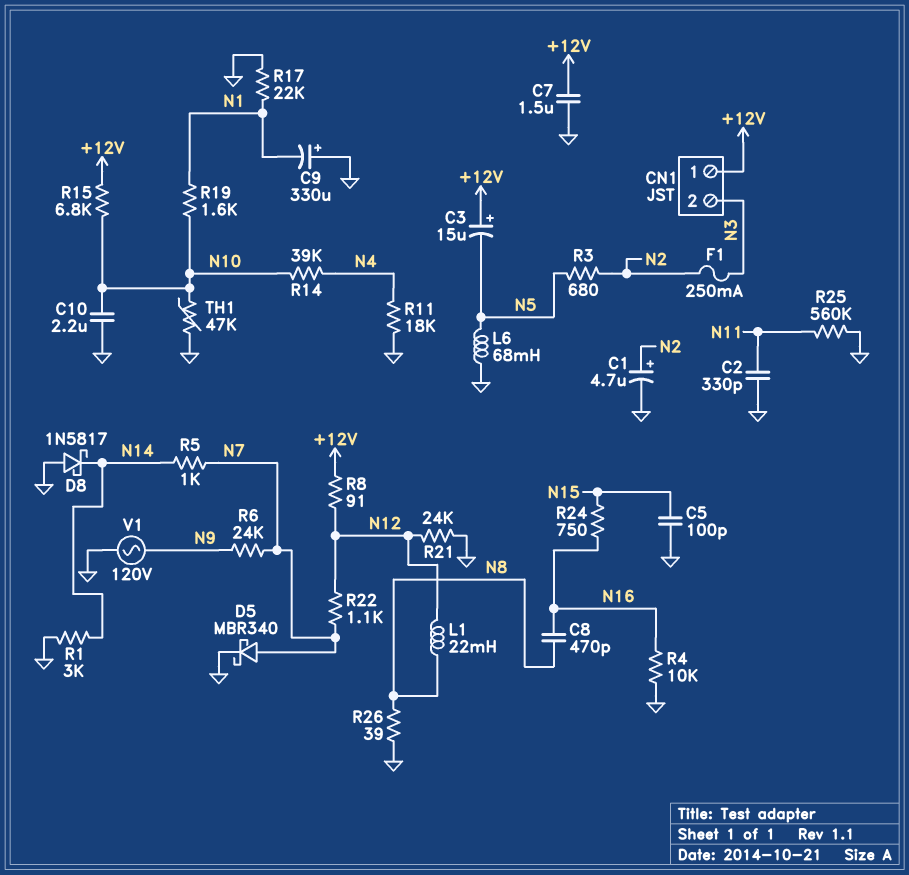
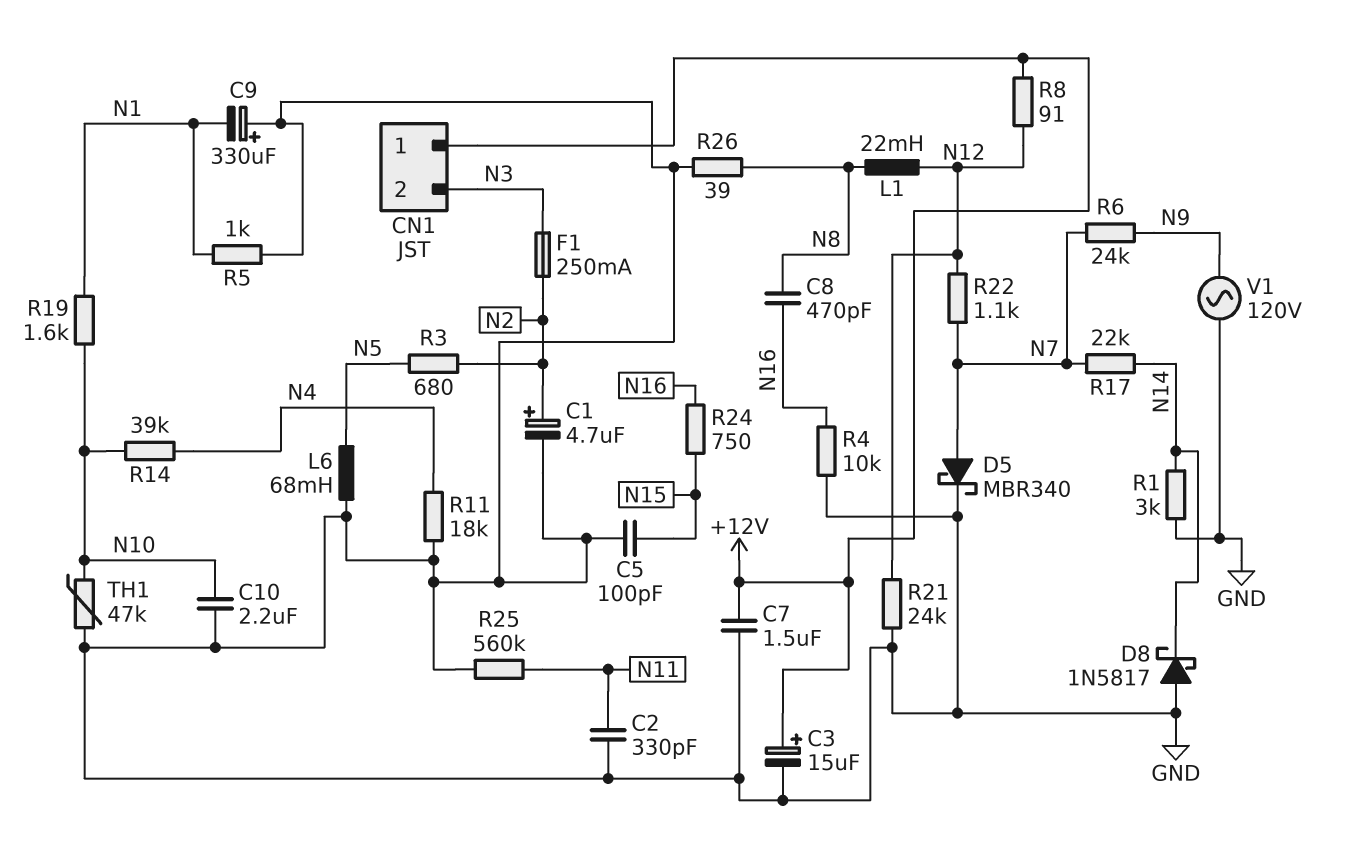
C3: 15uF (plus +12V, minus N5) -> 15uF (plus +12V, minus GND)
R5: 1k (N7, N14) -> 1k (GND, N1)
R15: 6.8k (+12V, N10) -> none
R17: 22k (GND, N1) -> 22k (N7, N14)

